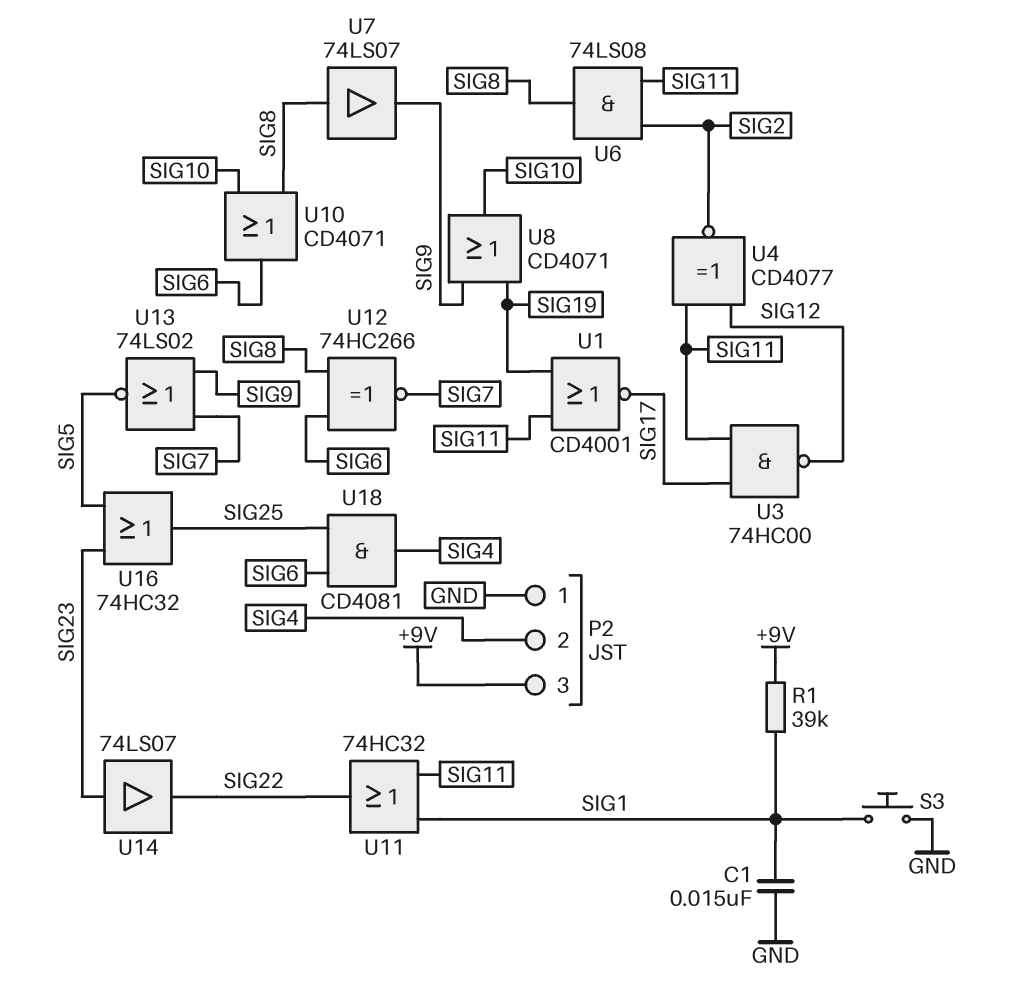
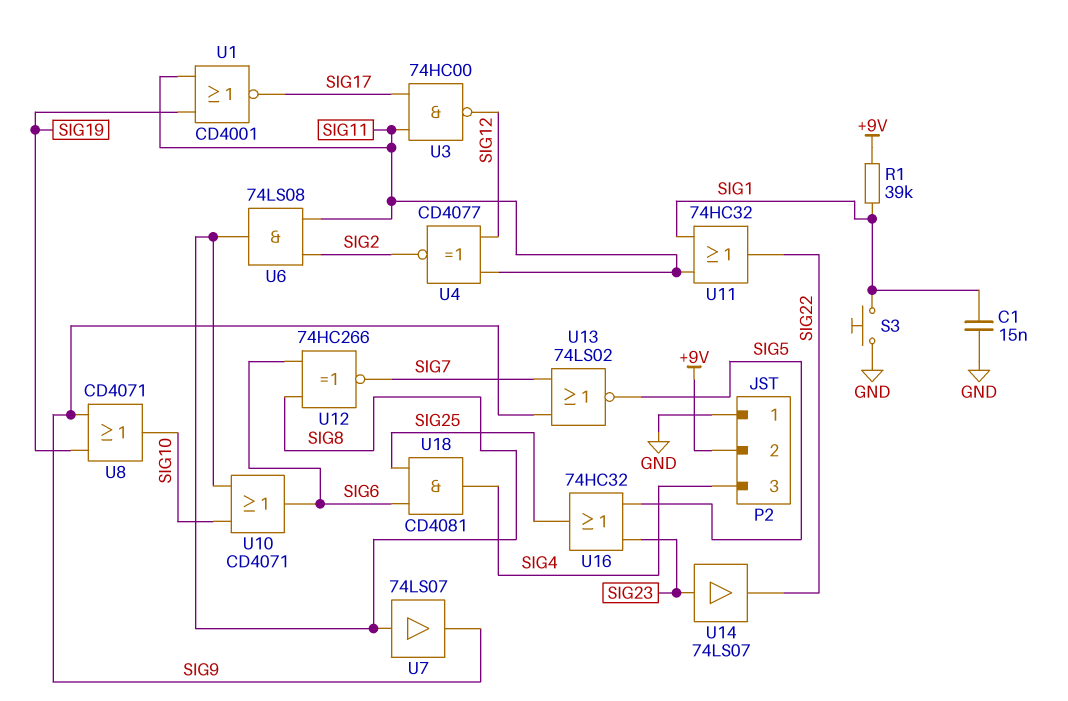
P2 pin 2: SIG4 -> +9V
P2 pin 3: +9V -> SIG4

